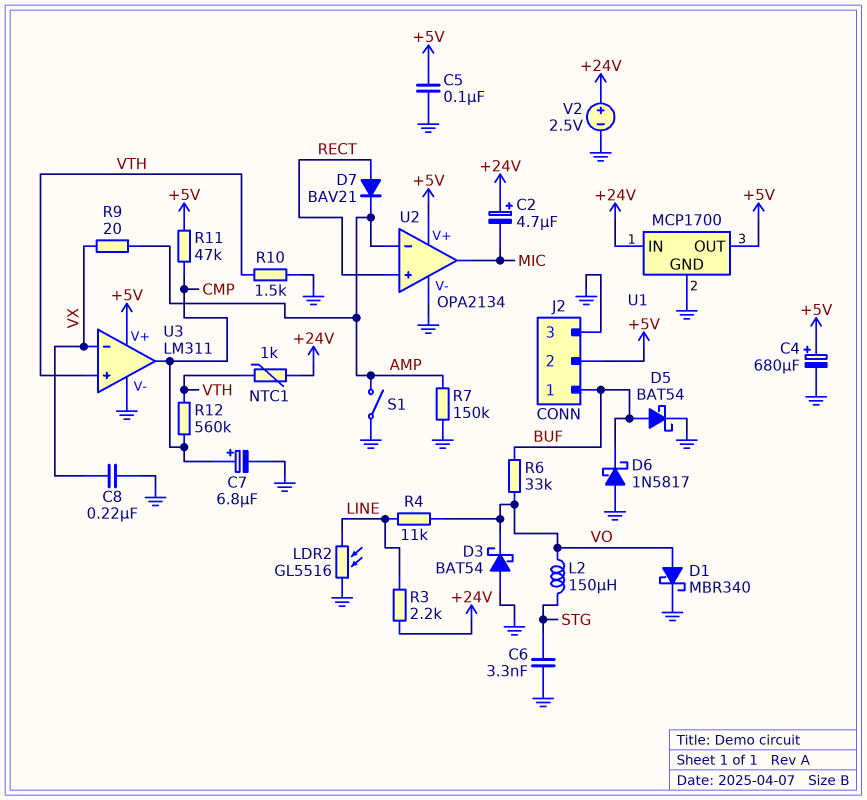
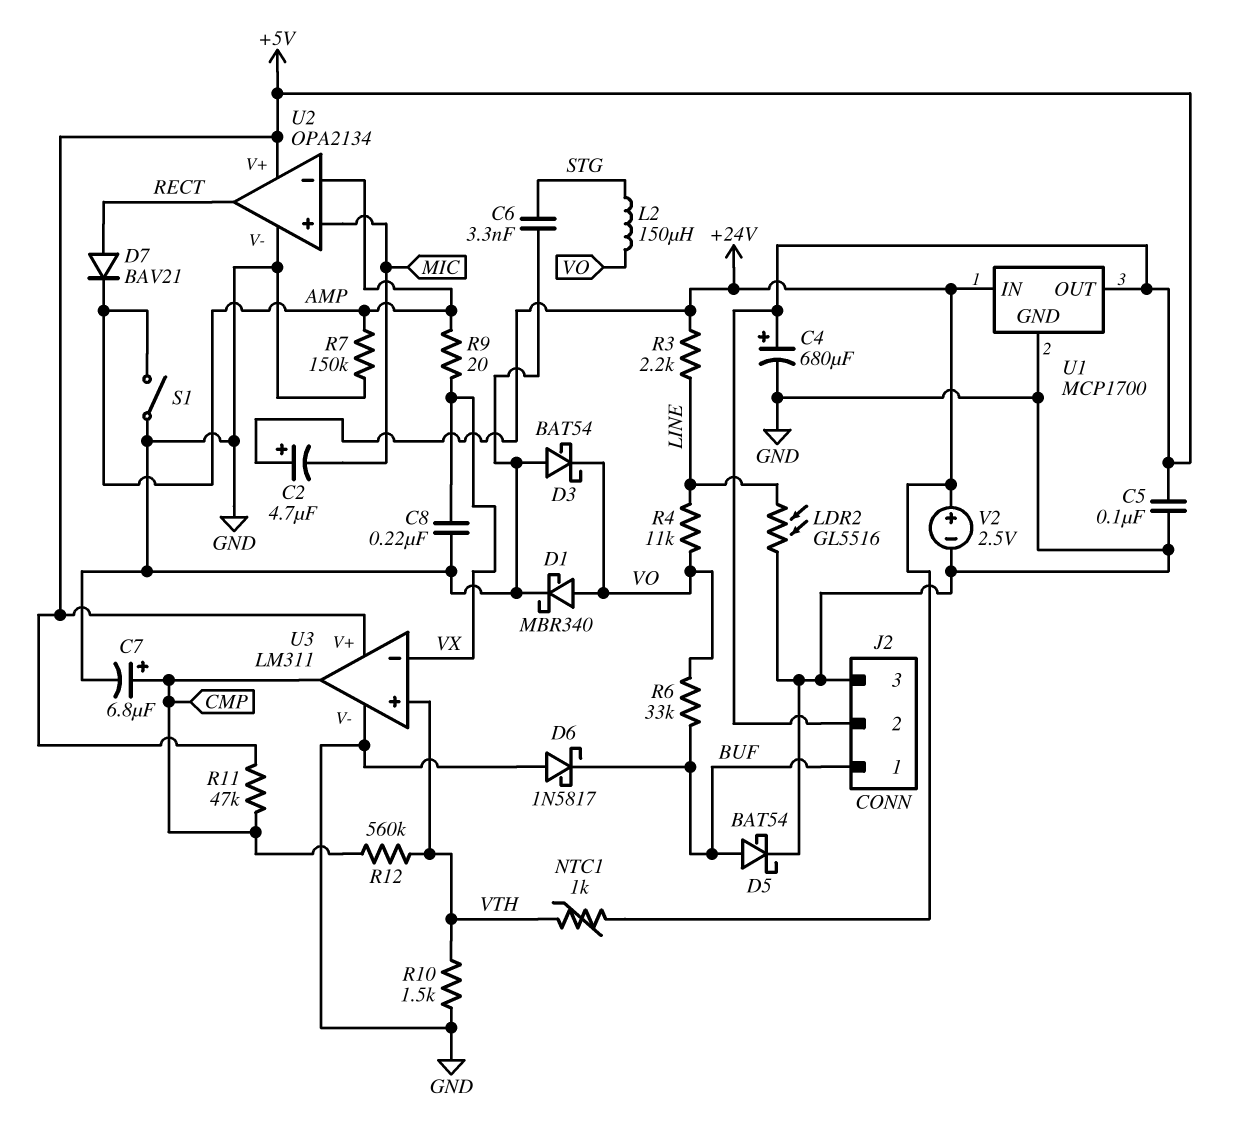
U2 pin in+: RECT -> MIC
U2 pin out: MIC -> RECT

